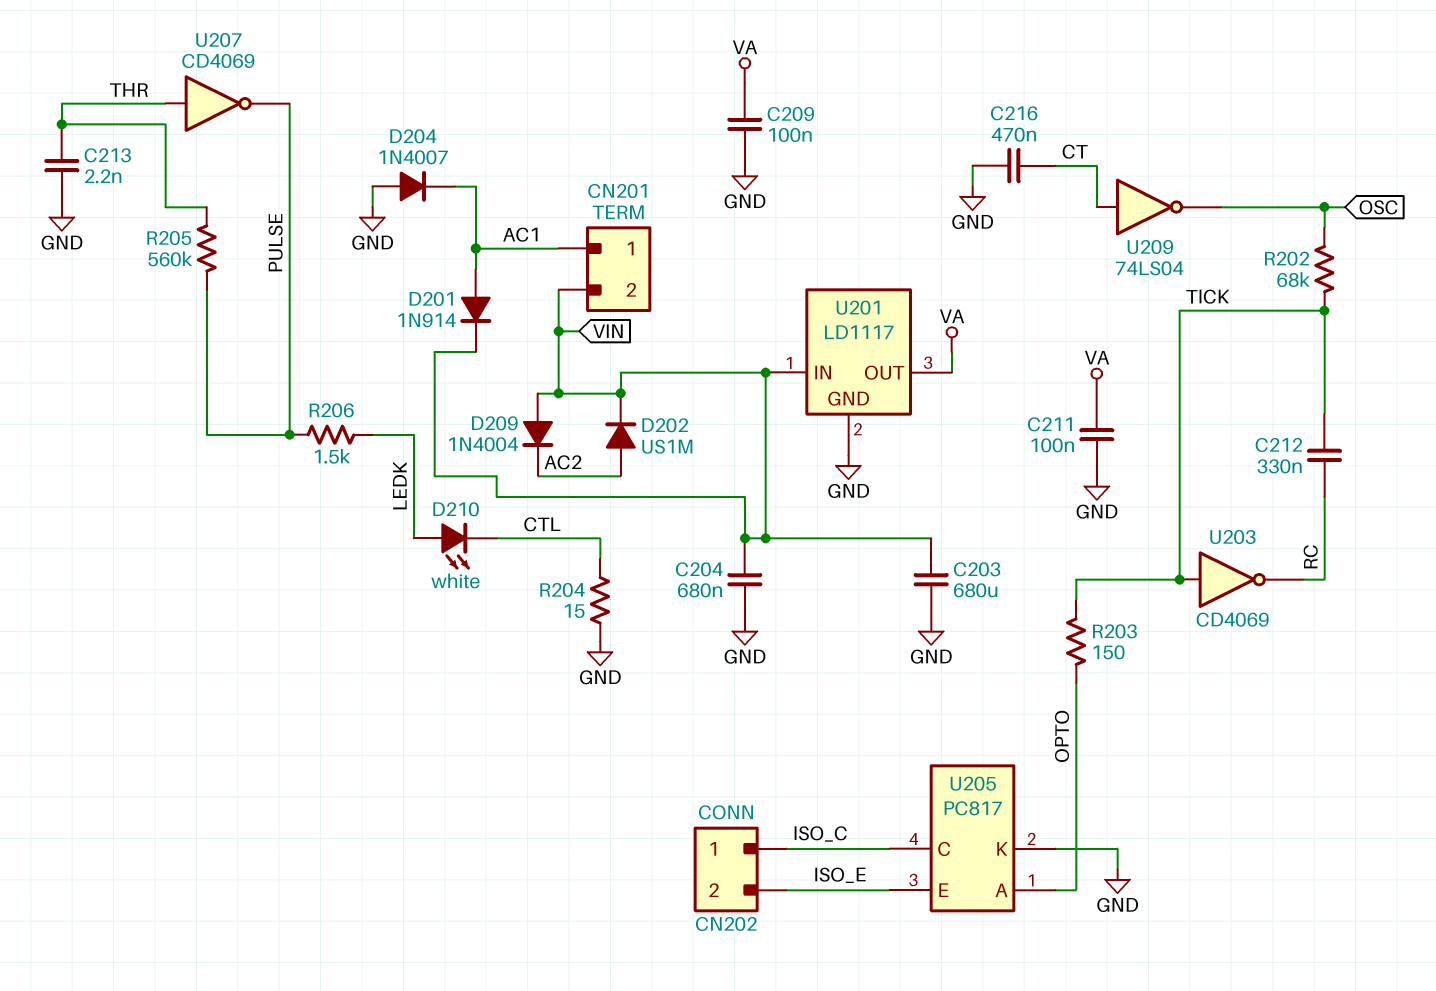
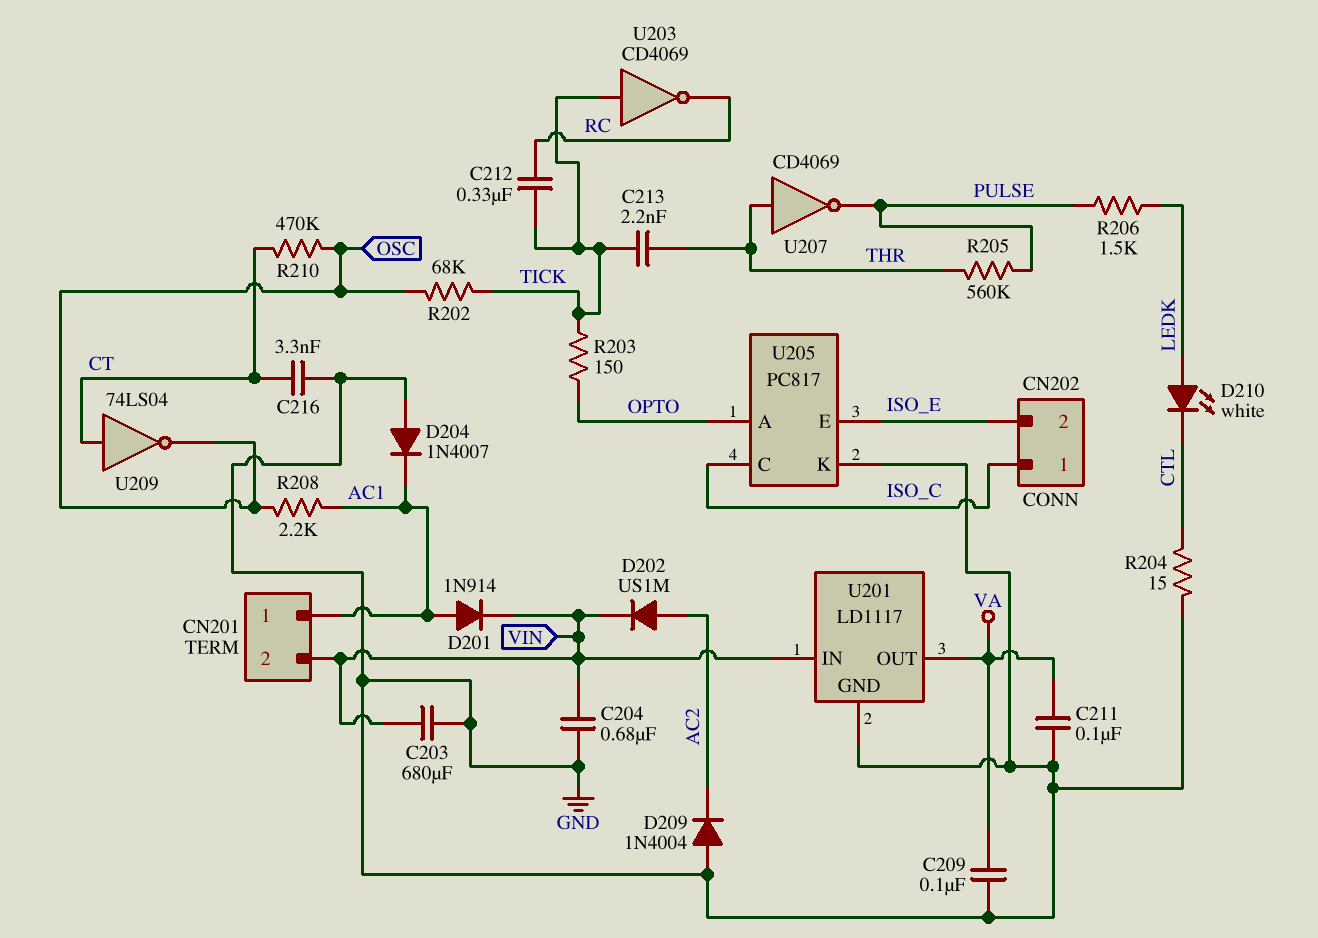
C213: 2.2nF (GND, THR) -> 2.2nF (THR, TICK)
C216: 470nF (CT, GND) -> 3.3nF (CT, GND)
D209: diode 1N4004 (A VIN, K AC2) -> diode 1N4004 (A GND, K AC2)
R208: none -> 2.2k (AC1, OSC)
R210: none -> 470k (CT, OSC)

